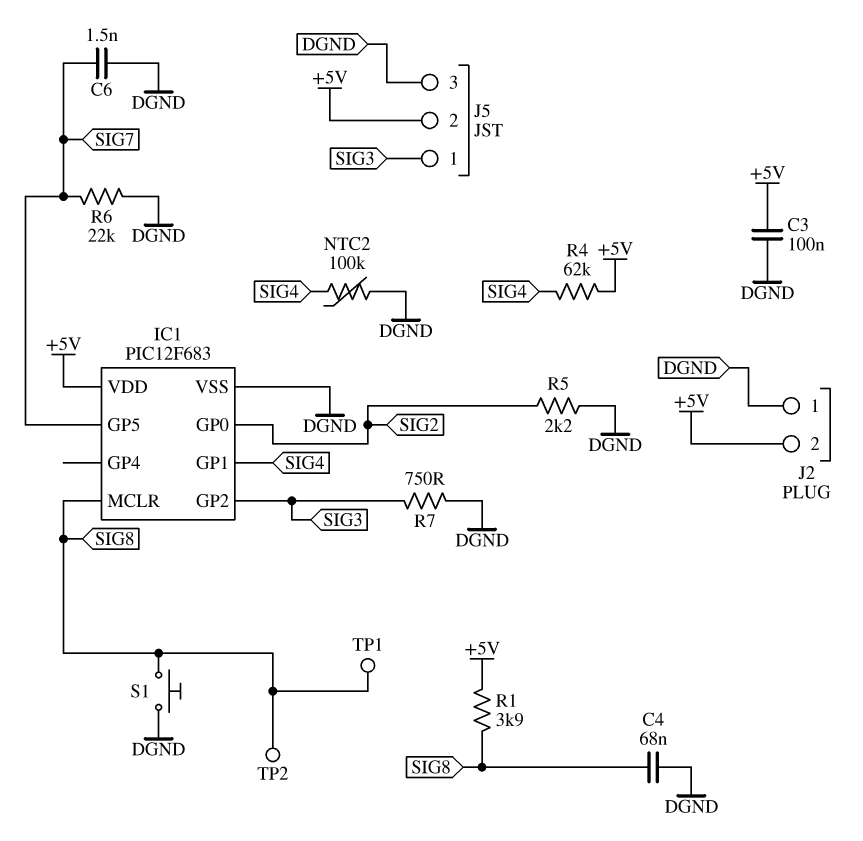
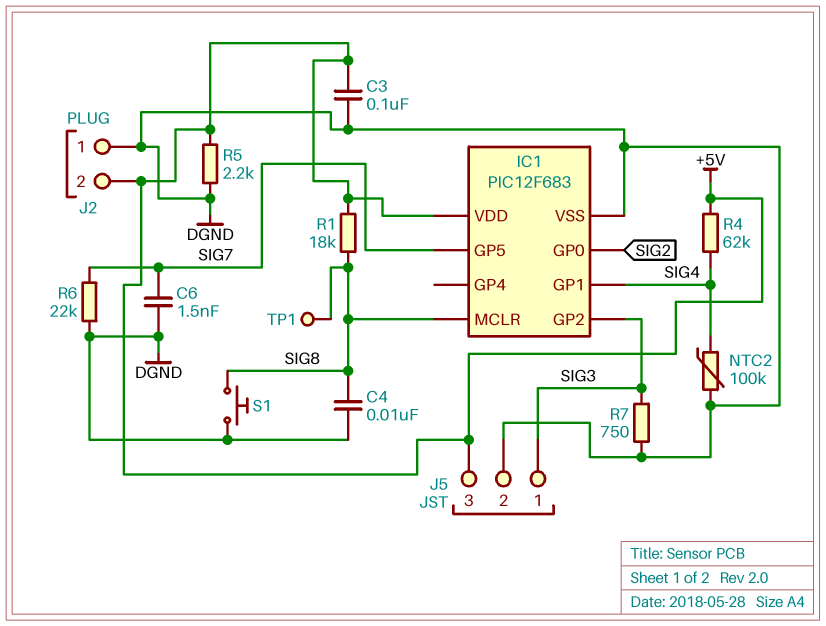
C4: 68nF (DGND, SIG8) -> 10nF (DGND, SIG8)
J5 pin 2: +5V -> DGND
J5 pin 3: DGND -> +5V
R1: 3.9k (+5V, SIG8) -> 18k (+5V, SIG8)
R5: 2.2k (DGND, SIG2) -> 2.2k (+5V, DGND)
TP2: test point (SIG8) -> none

